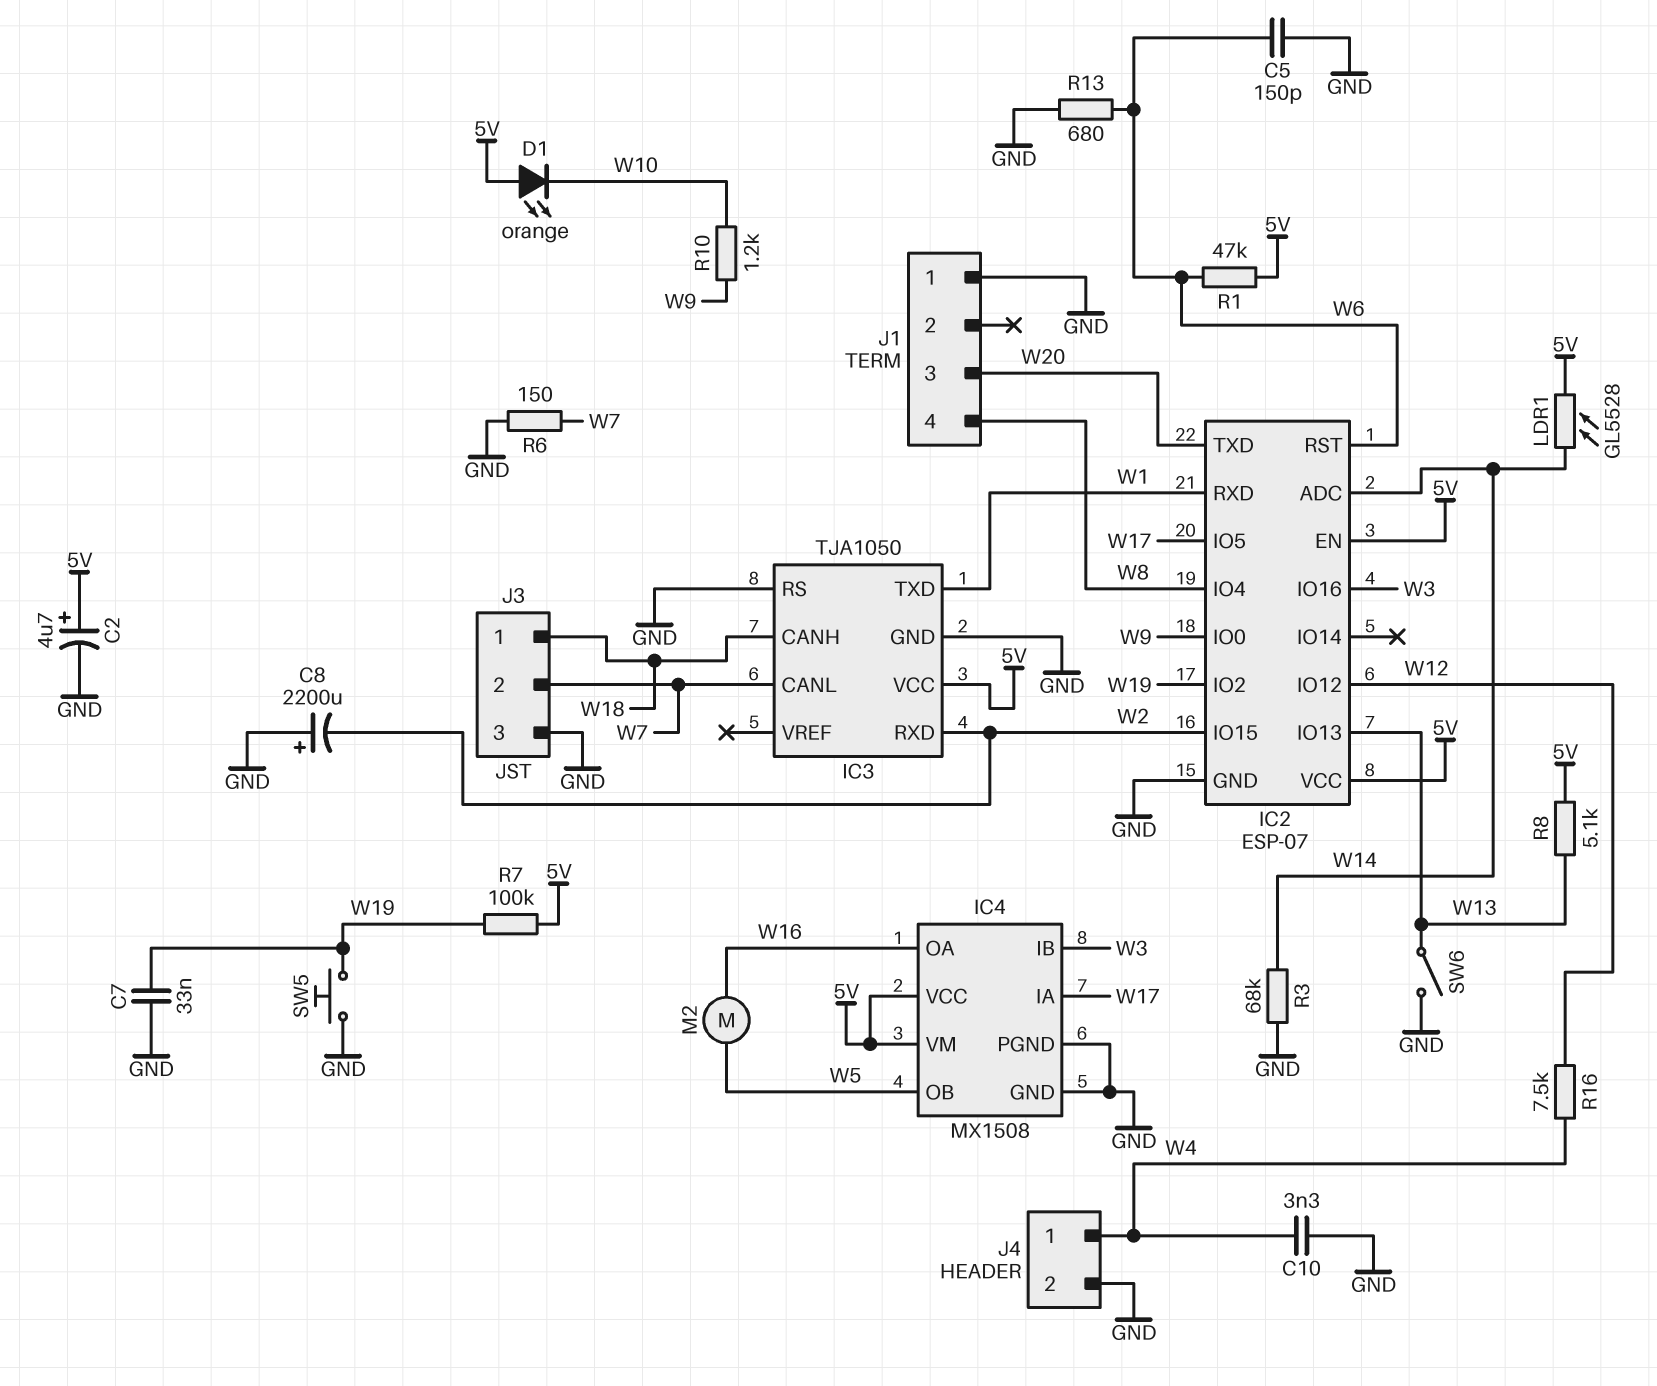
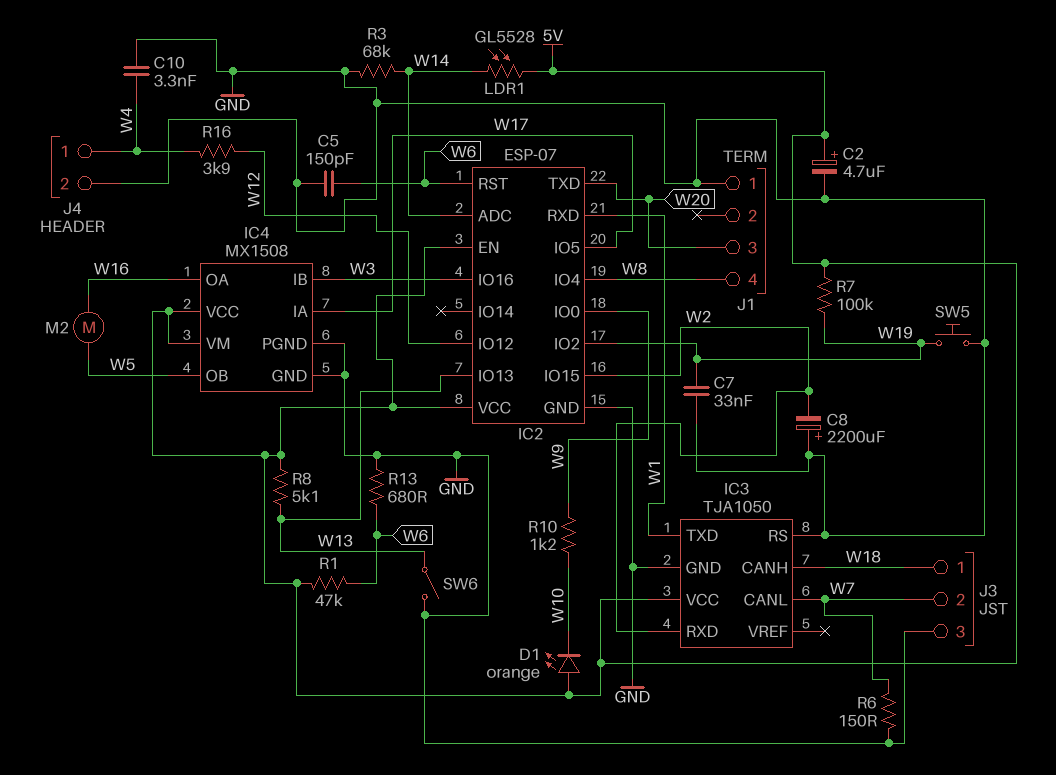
R16: 7.5k (W4, W12) -> 3.9k (W4, W12)

